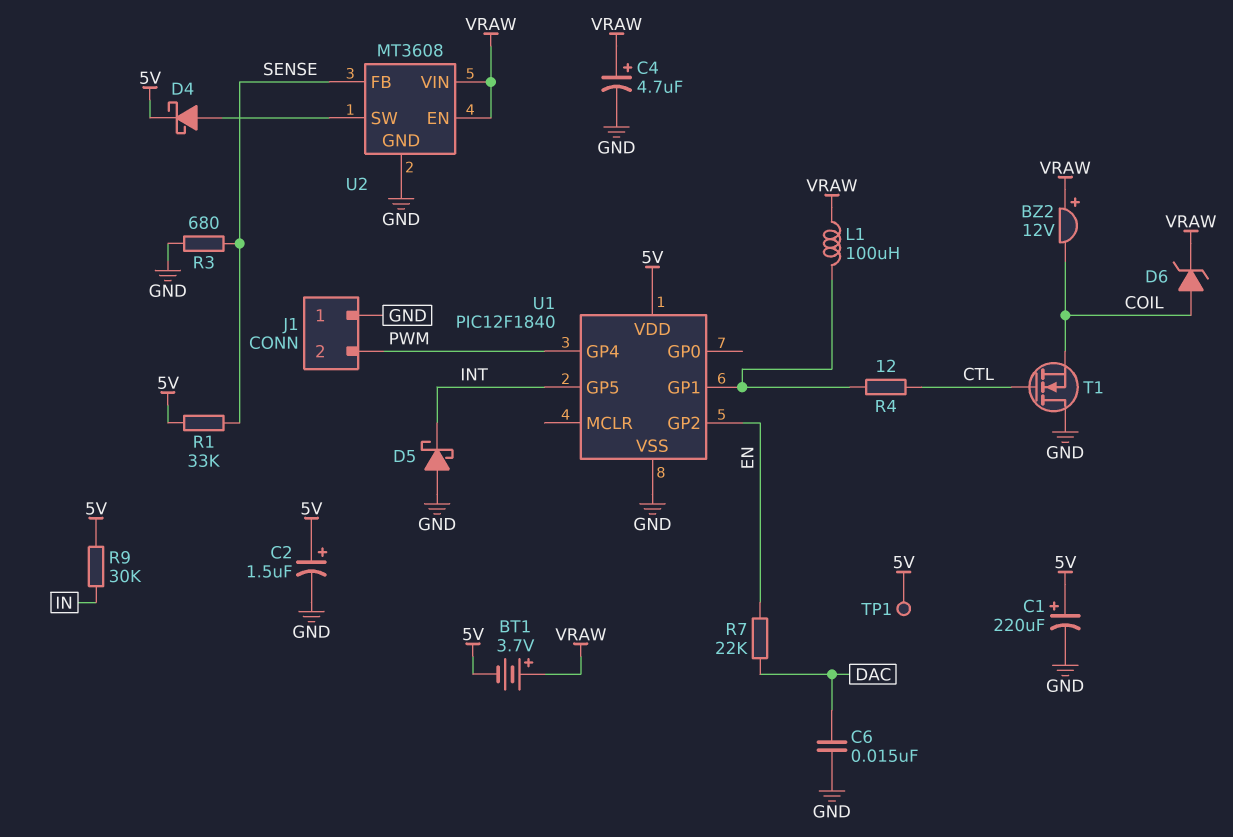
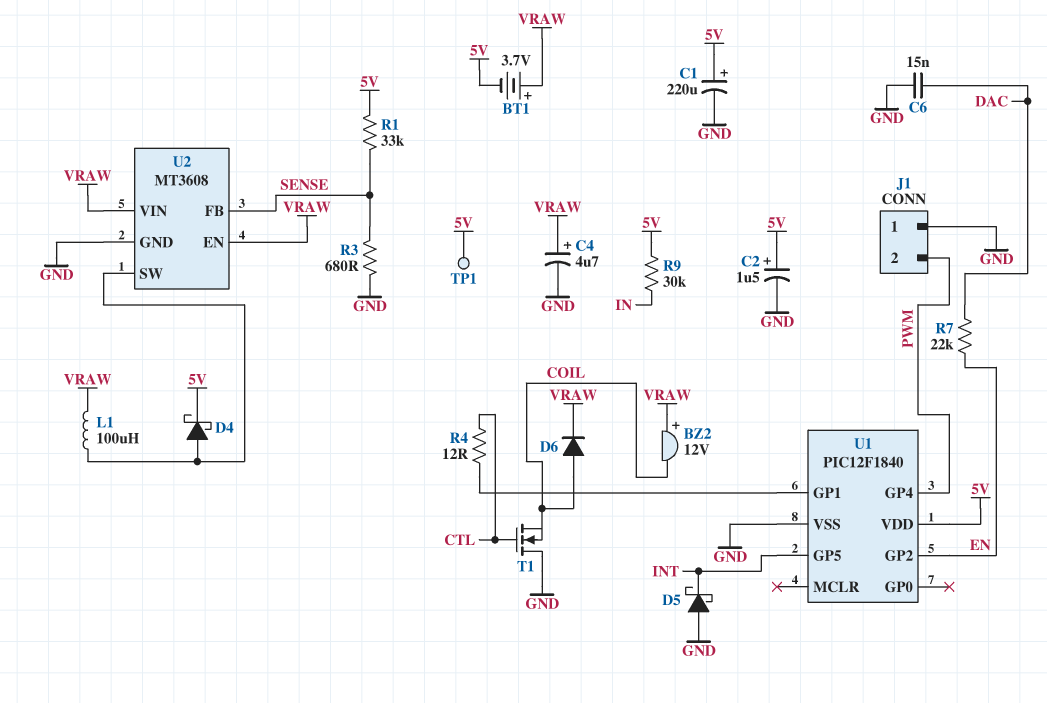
D6: zener (A COIL, K VRAW) -> diode (A COIL, K VRAW)
L1: 100uH (U1/GP1, VRAW) -> 100uH (U2/SW, VRAW)

